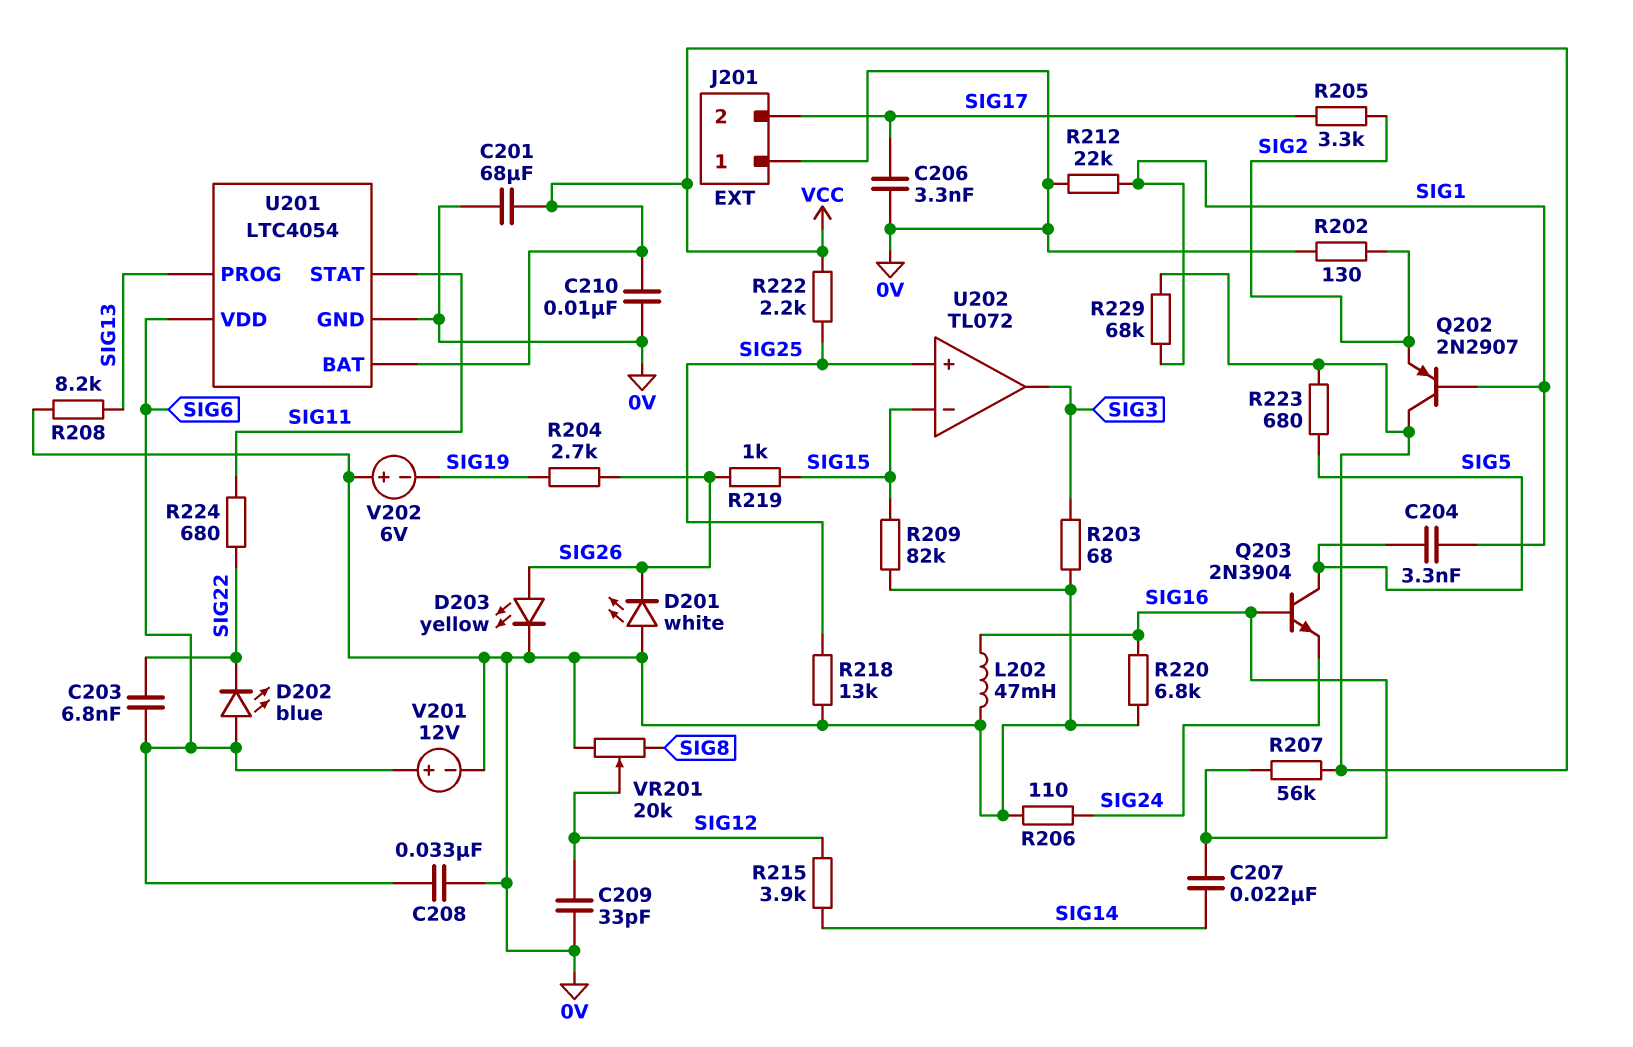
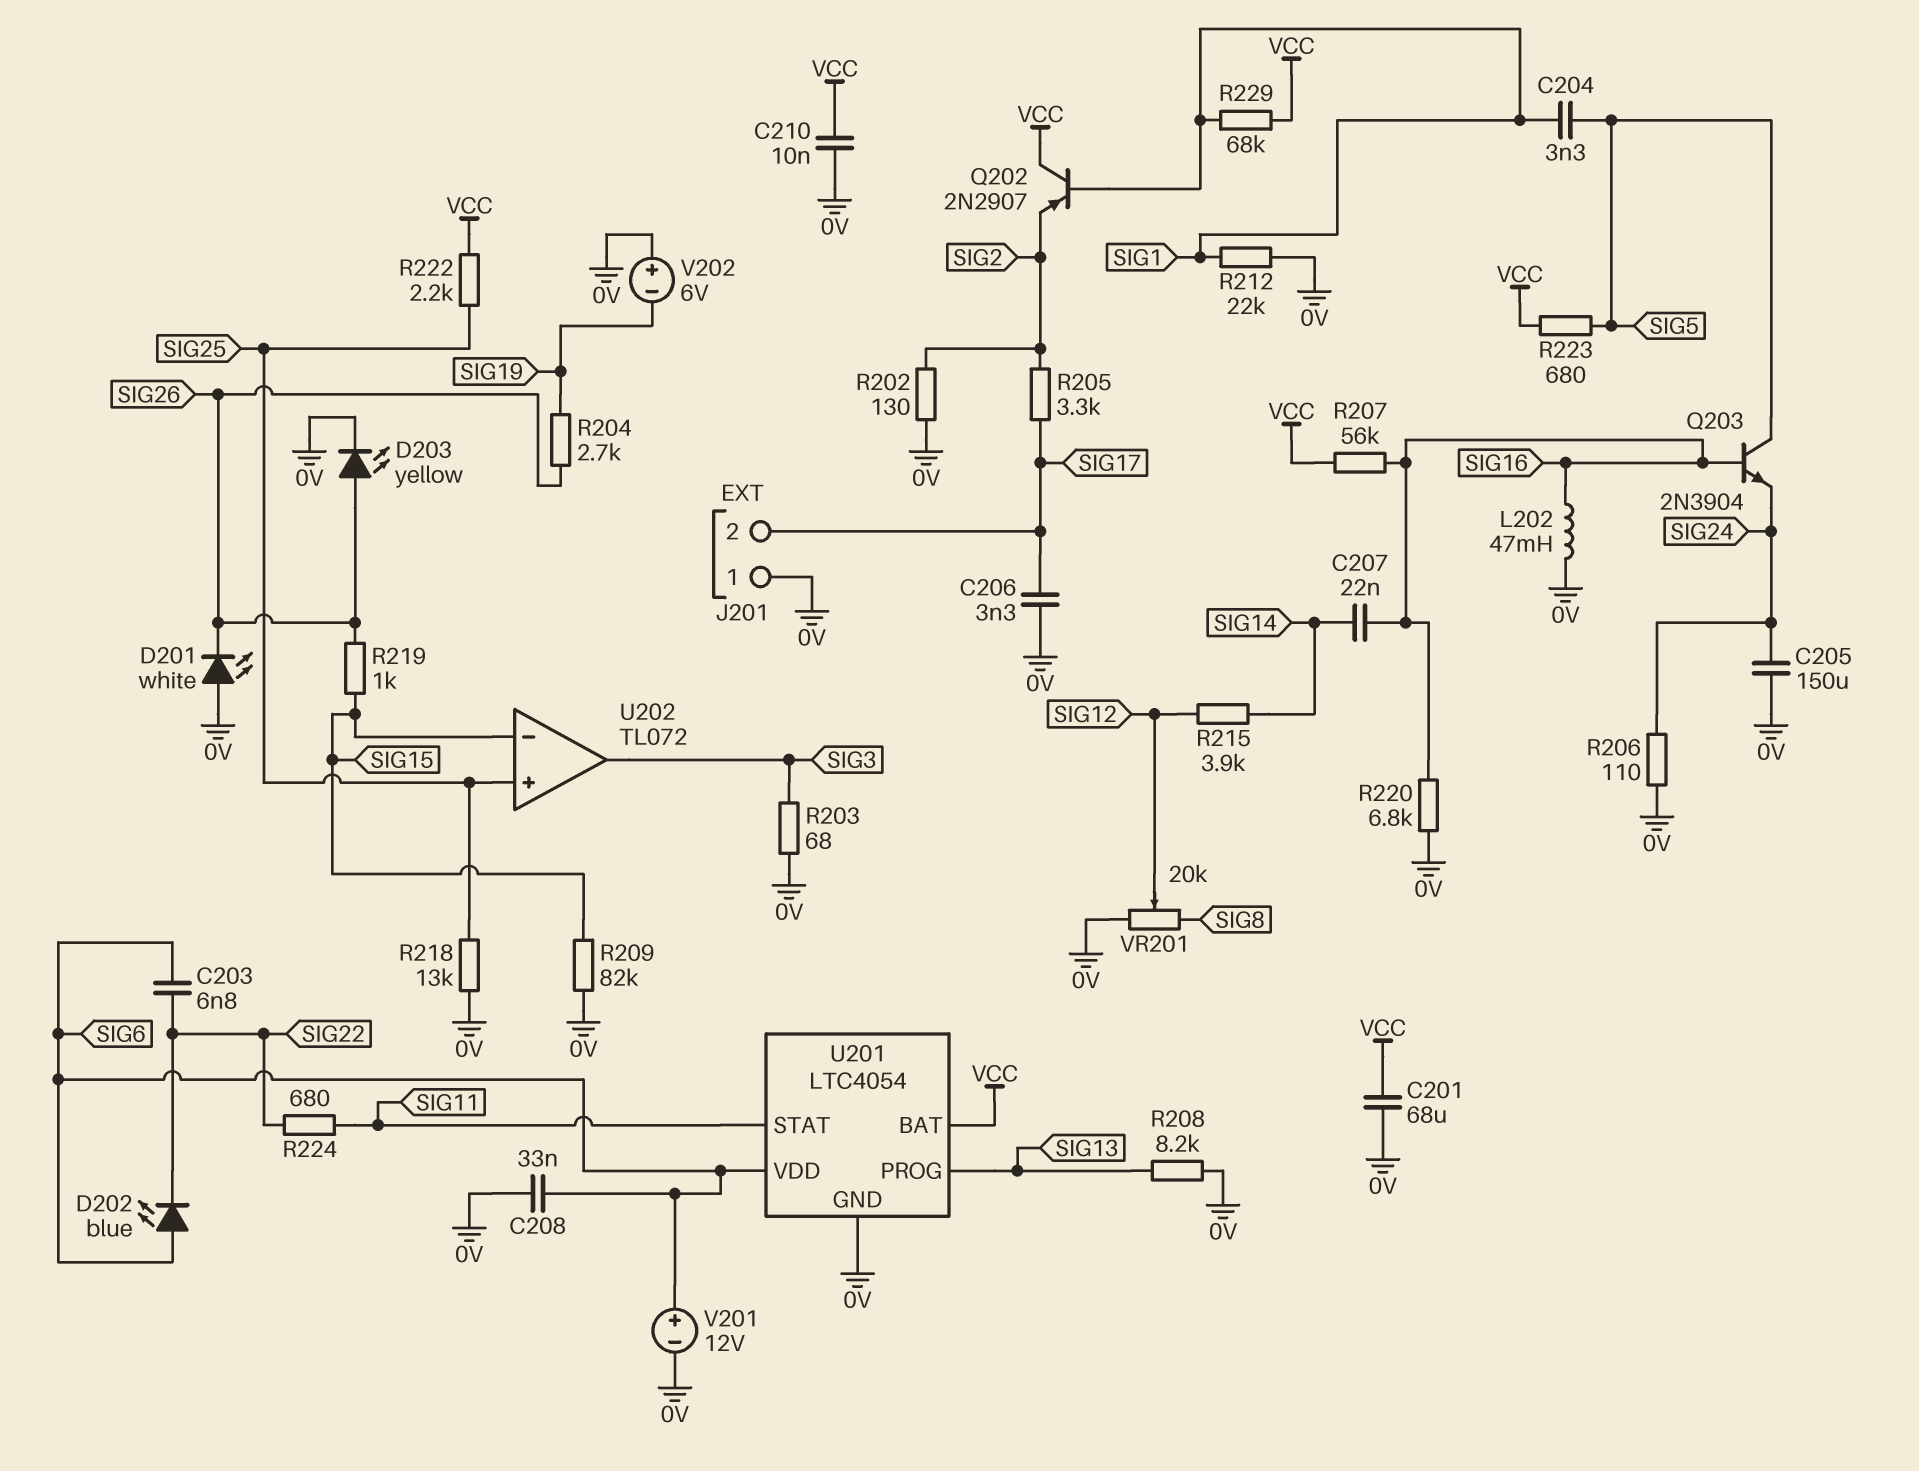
C205: none -> 150uF (0V, SIG24)
C209: 33pF (0V, SIG12) -> none

